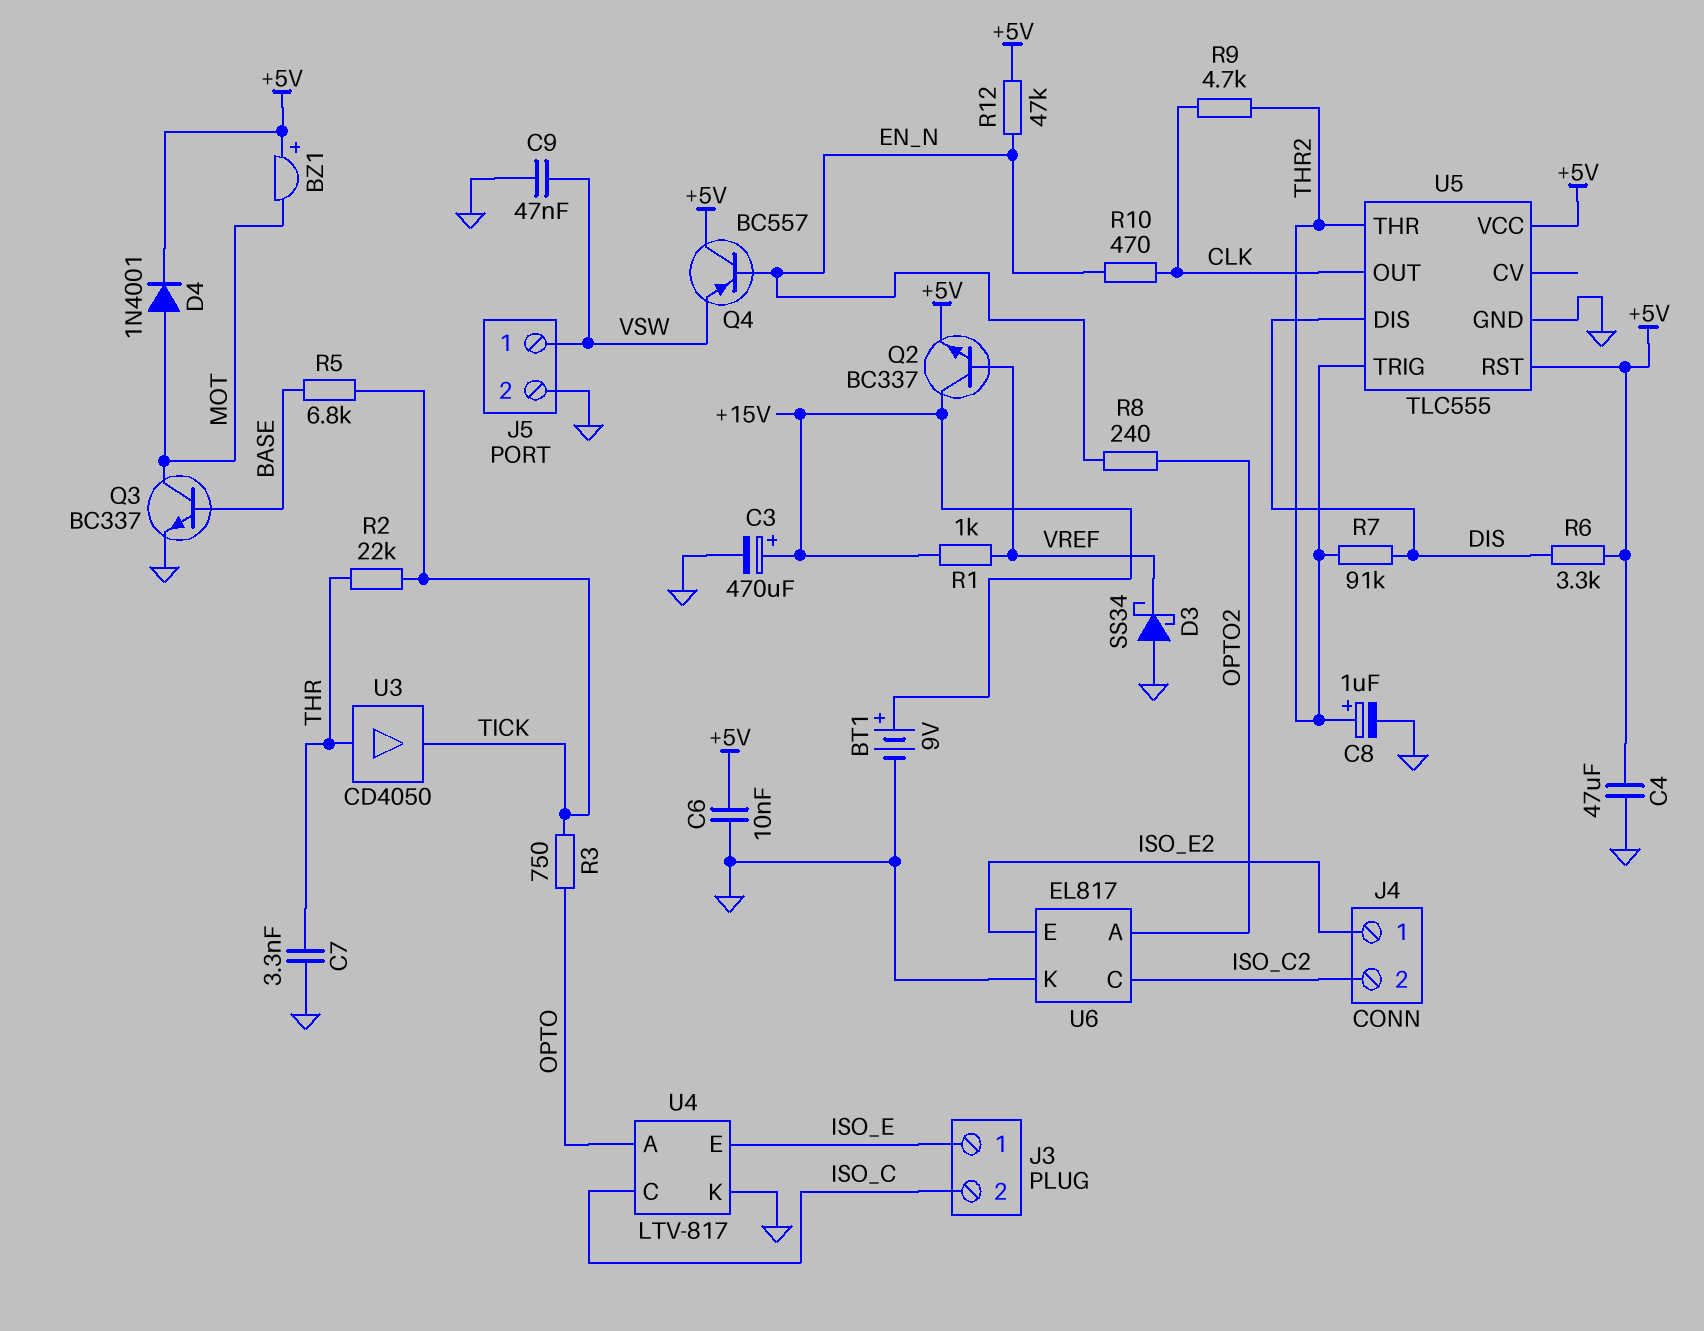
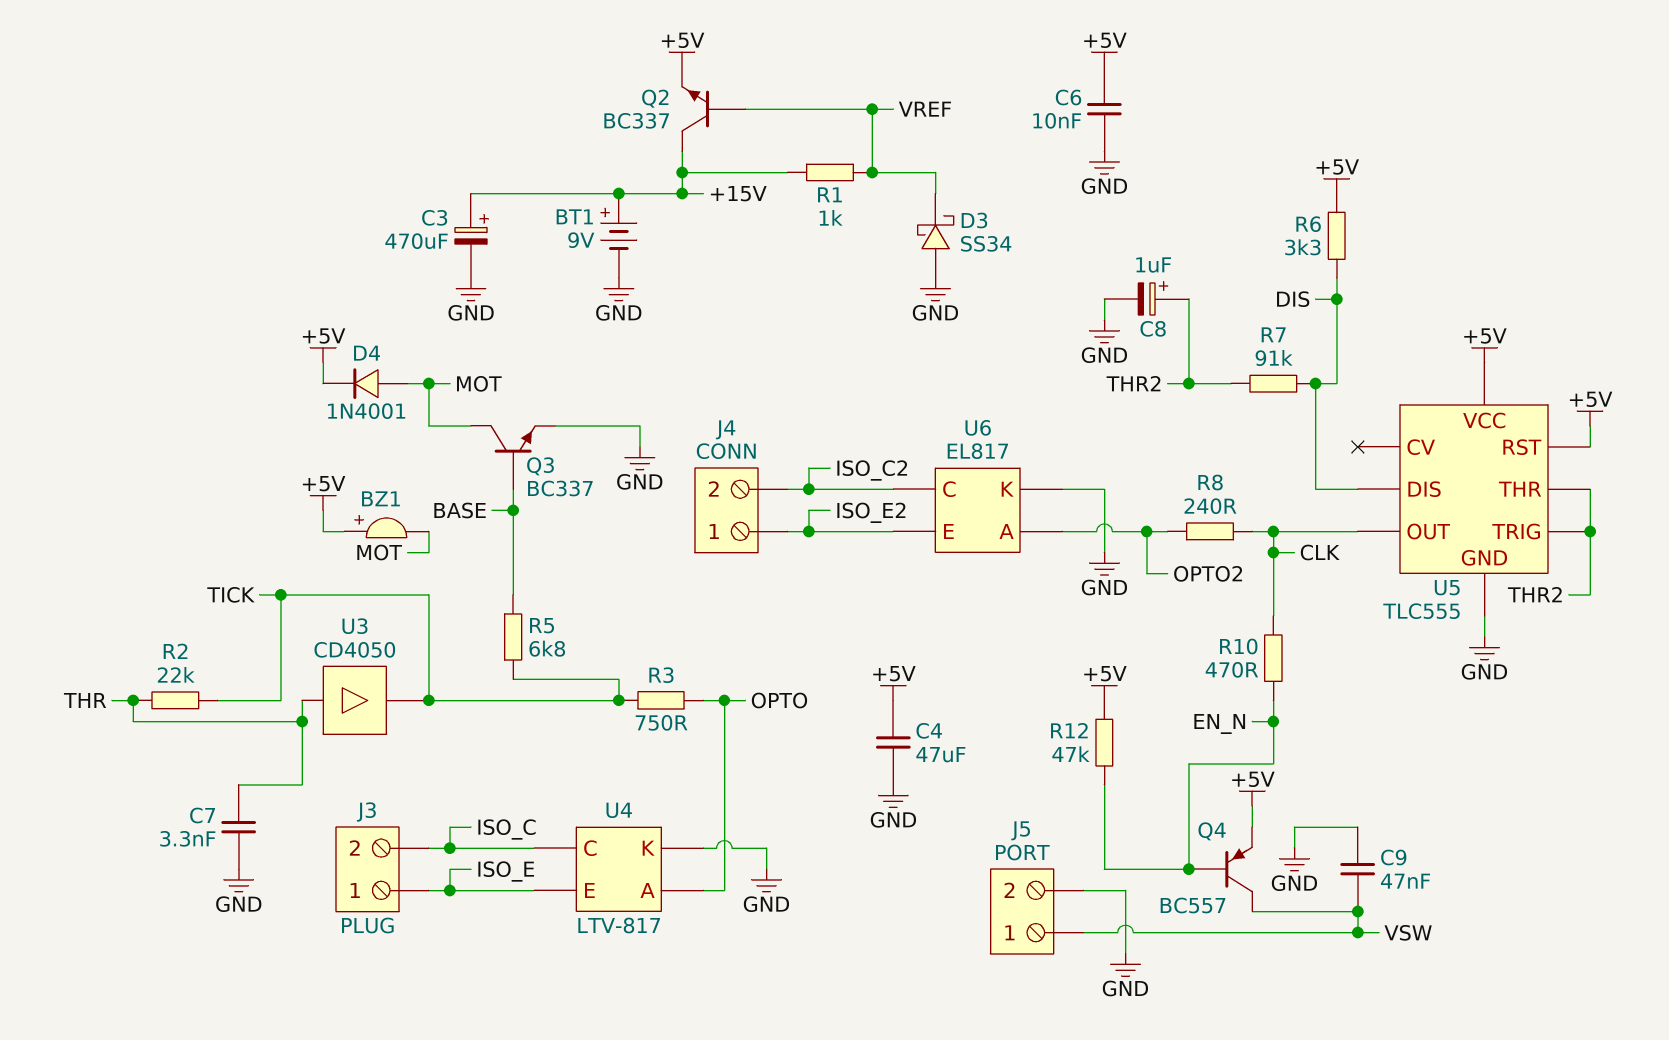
Q4: PNP BC557 (B EN_N, C +5V, E VSW) -> PNP BC557 (B EN_N, C VSW, E +5V)
R8: 240 (EN_N, OPTO2) -> 240 (CLK, OPTO2)
R9: 4.7k (CLK, THR2) -> none

